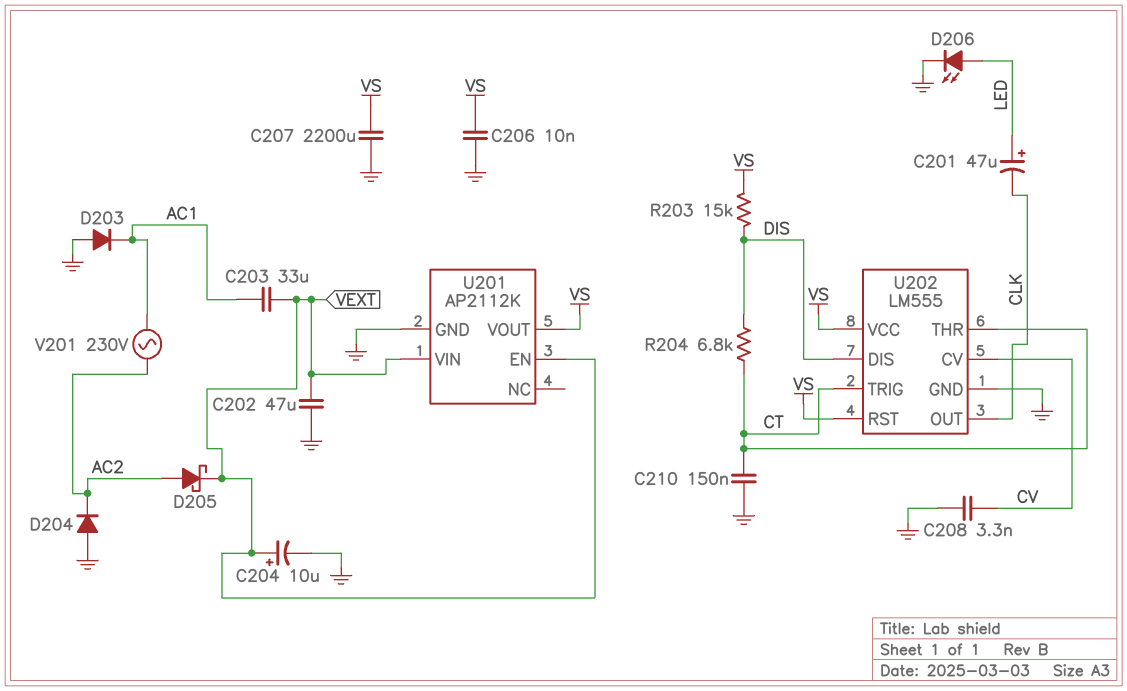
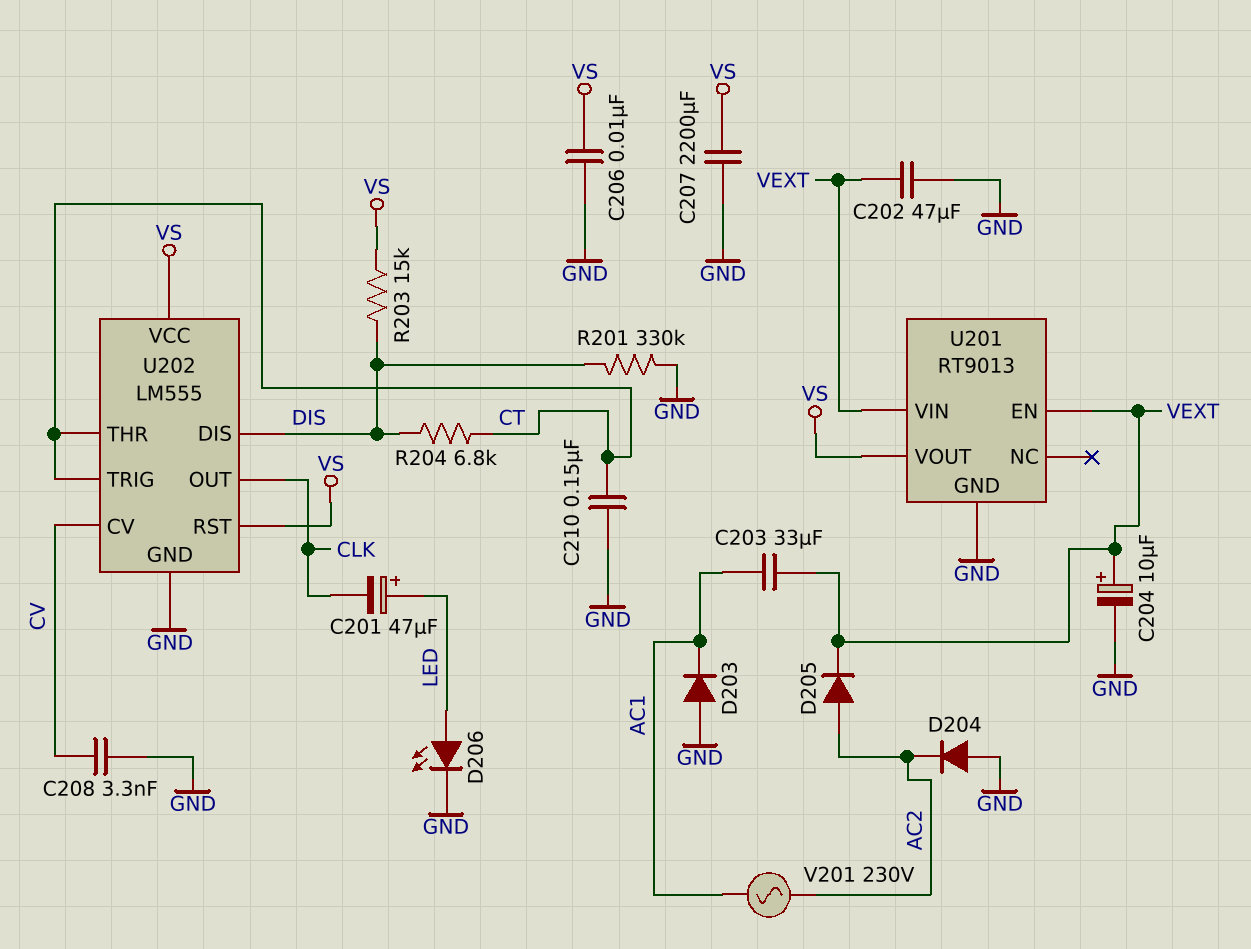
D205: schottky (A AC2, K VEXT) -> diode (A AC2, K VEXT)
R201: none -> 330k (DIS, GND)
U201: AP2112K -> RT9013

